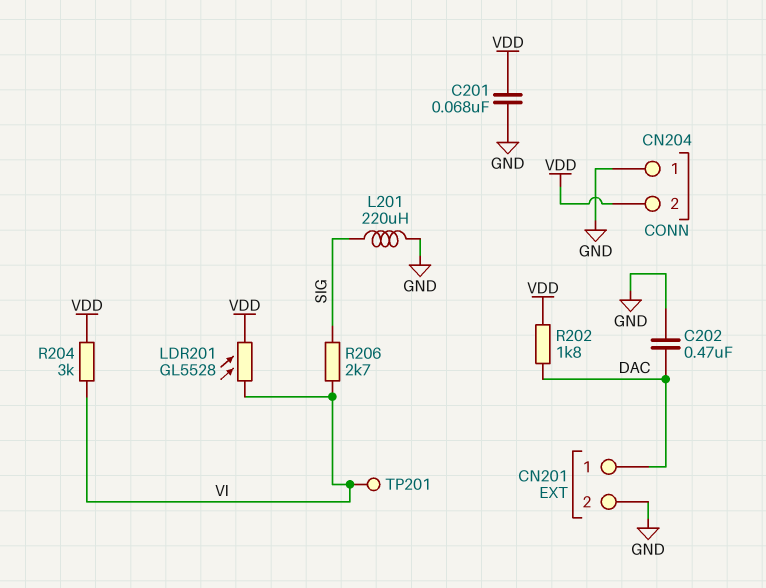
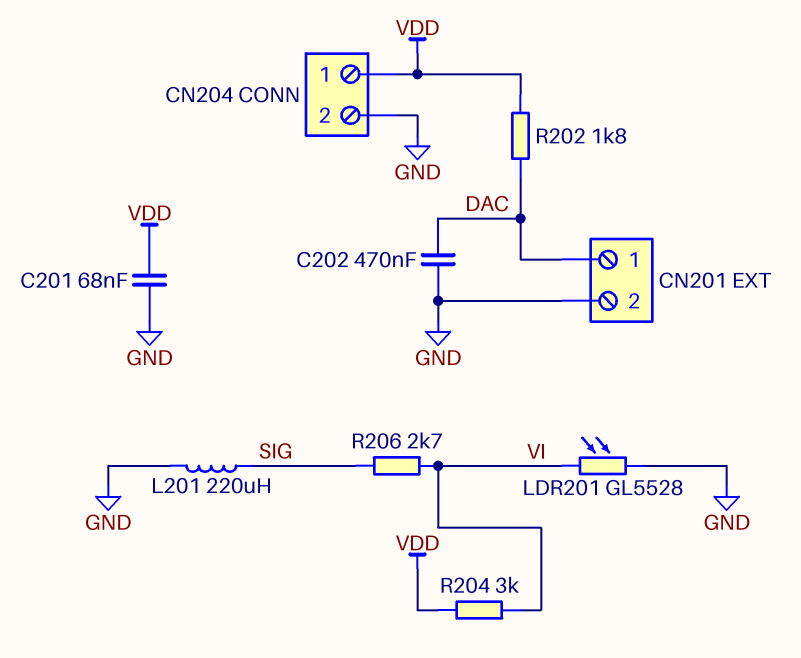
CN204 pin 1: GND -> VDD
CN204 pin 2: VDD -> GND
LDR201: GL5528 (VDD, VI) -> GL5528 (GND, VI)
TP201: test point (VI) -> none

